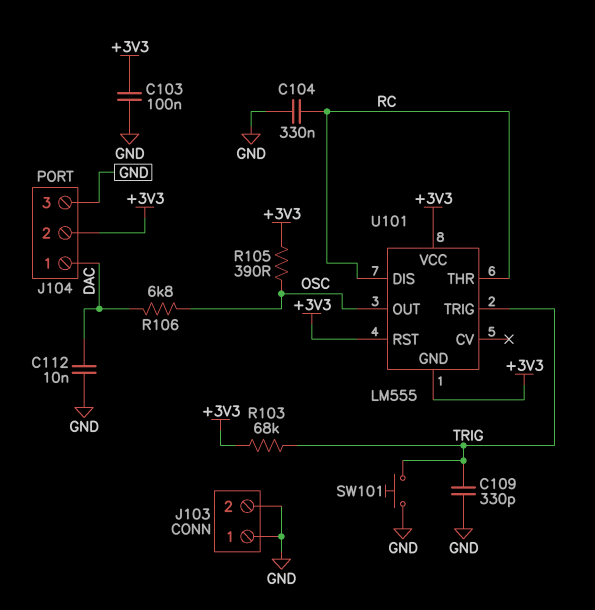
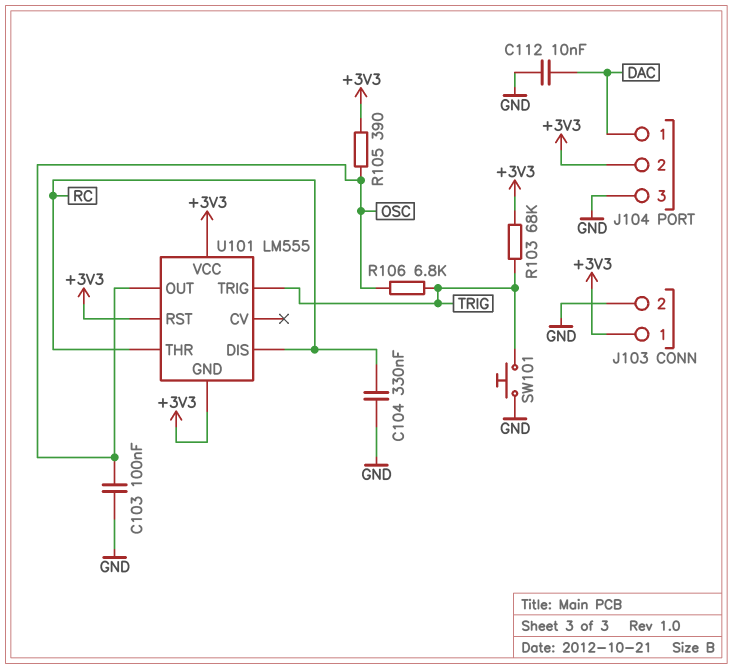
C103: 100nF (+3V3, GND) -> 100nF (GND, OSC)
C109: 330pF (GND, TRIG) -> none
J103 pin 1: GND -> +3V3
R106: 6.8k (DAC, OSC) -> 6.8k (OSC, TRIG)

